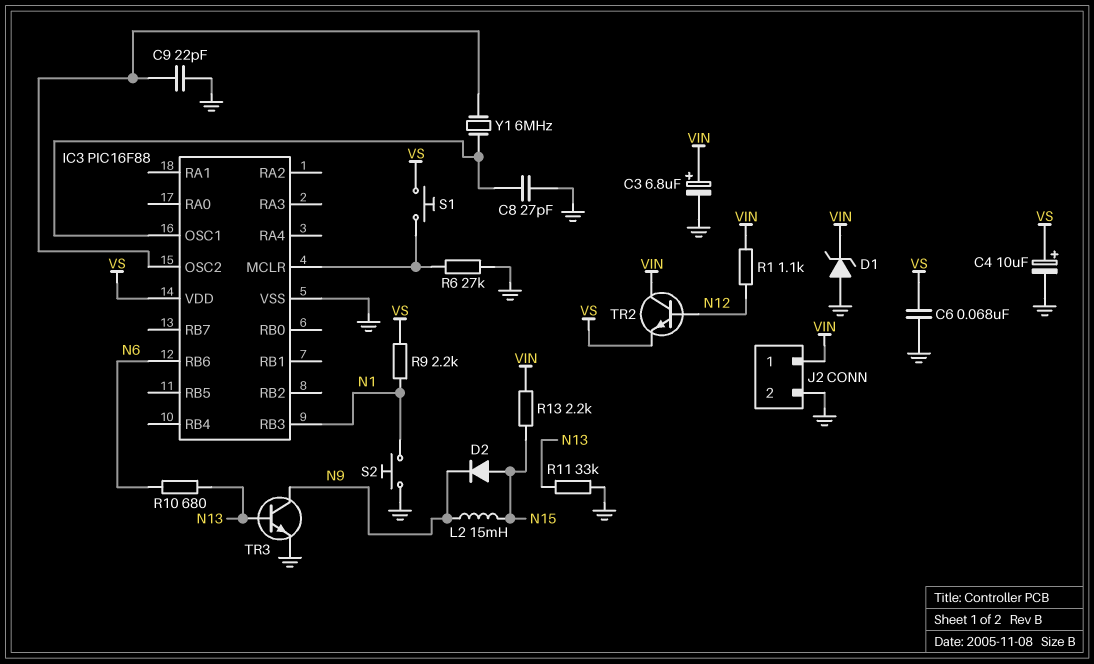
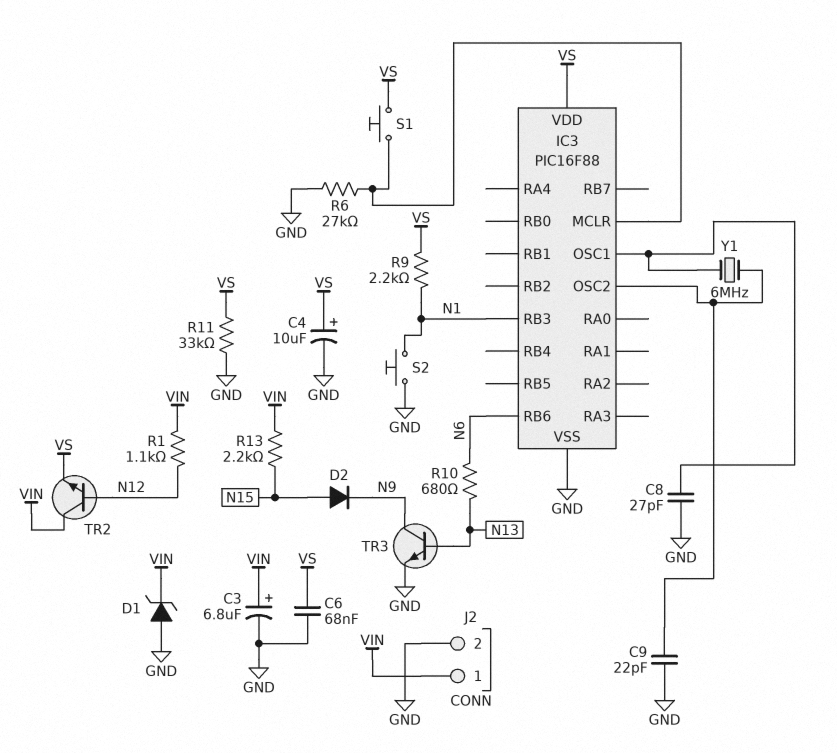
L2: 15mH (N9, N15) -> none
R11: 33k (GND, N13) -> 33k (GND, VS)

